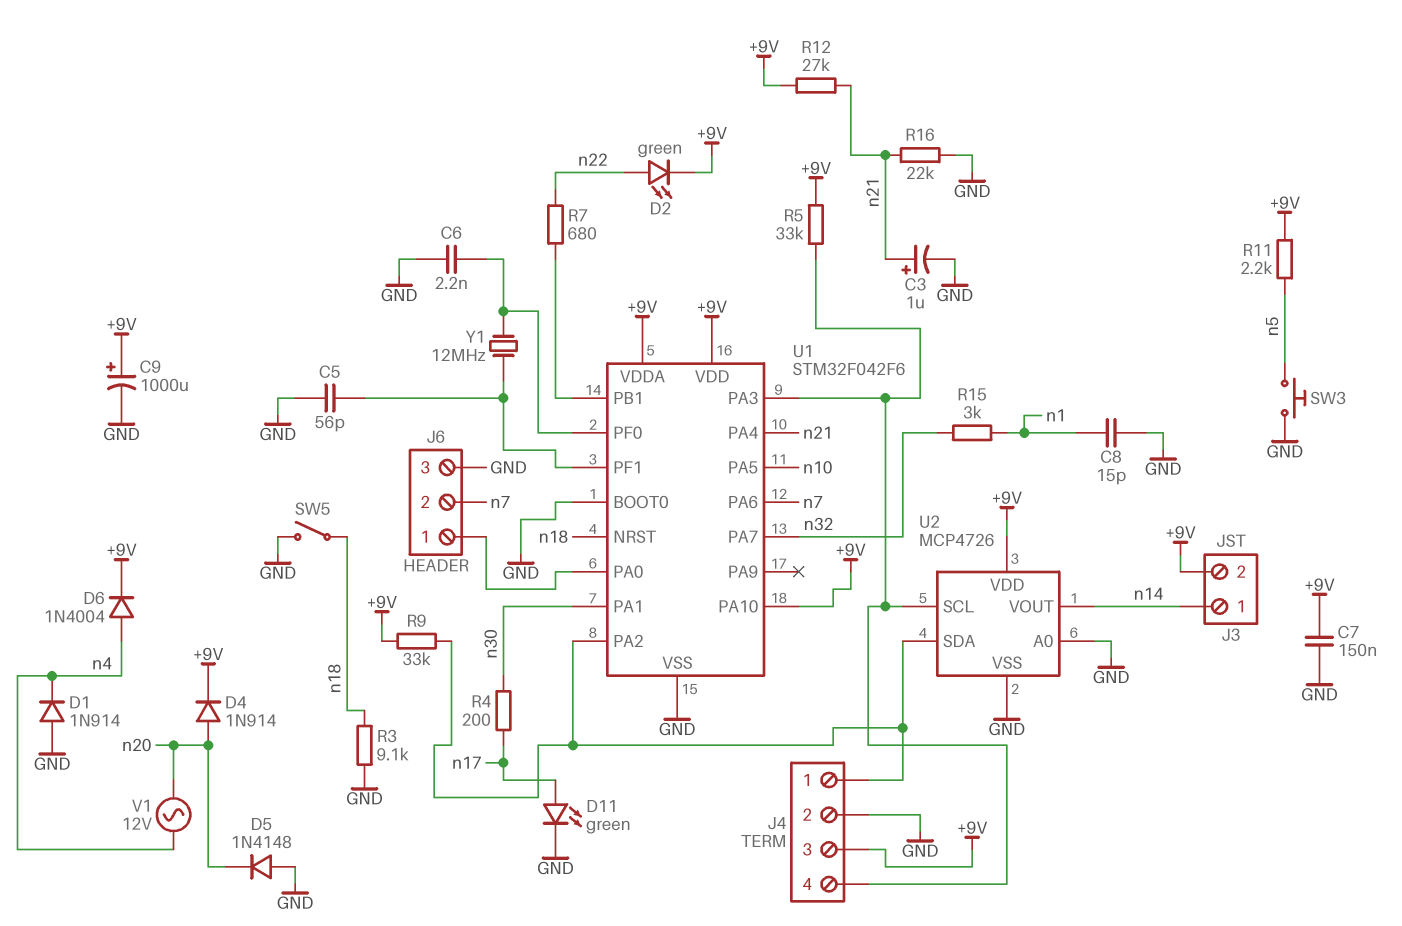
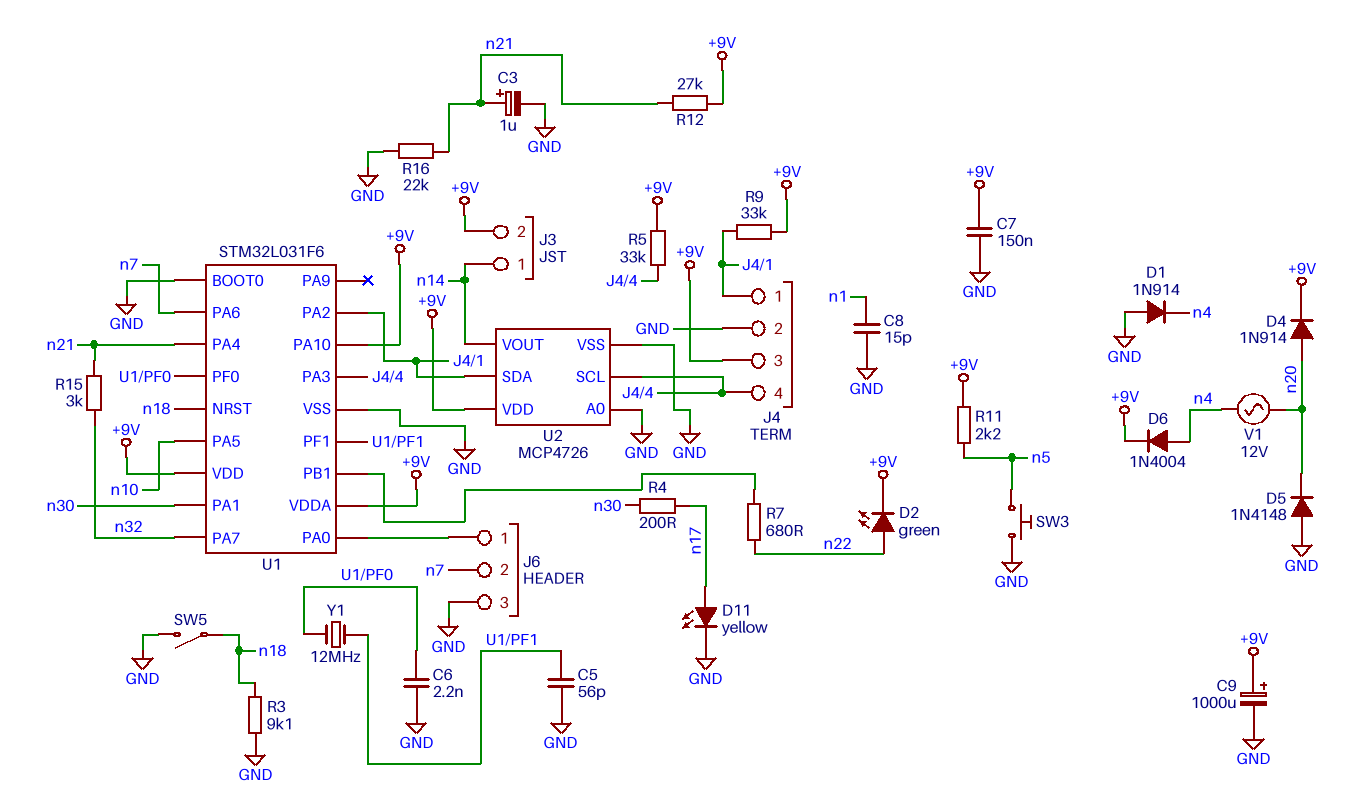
D11: LED green (A n17, K GND) -> LED yellow (A n17, K GND)
R15: 3k (n1, n32) -> 3k (n21, n32)
U1: STM32F042F6 -> STM32L031F6

